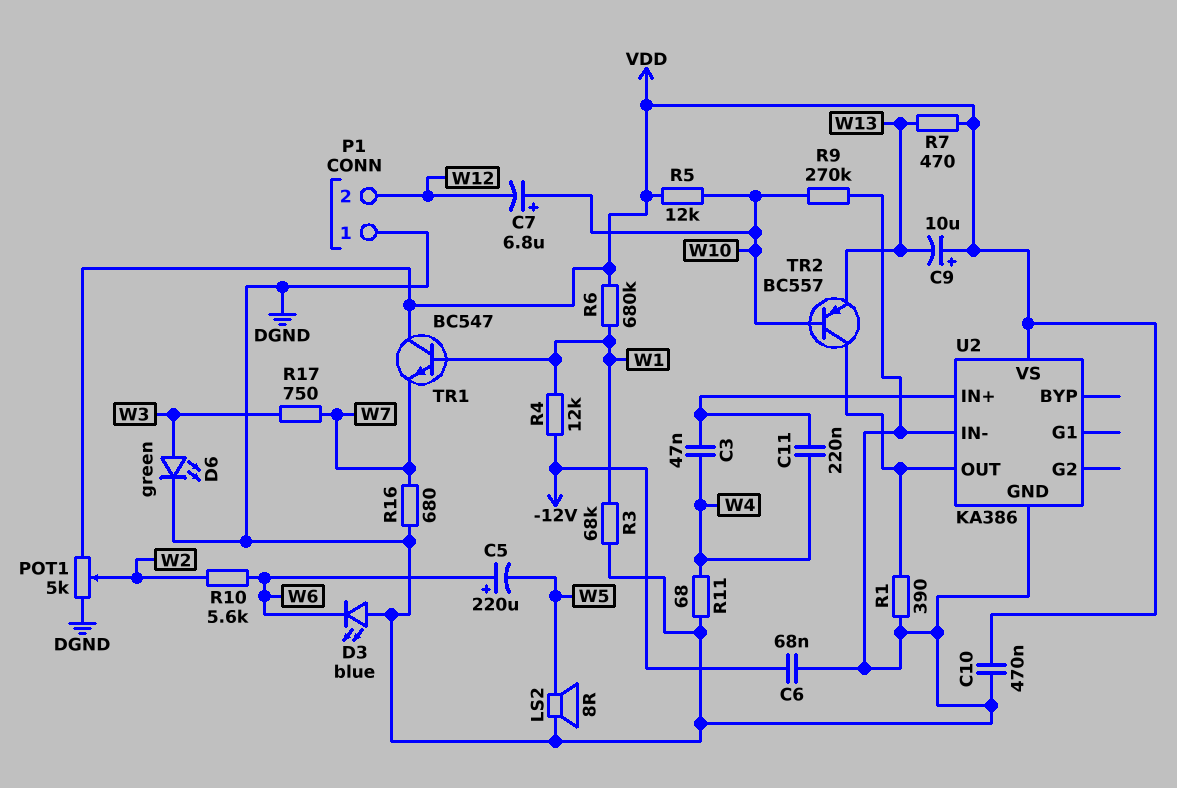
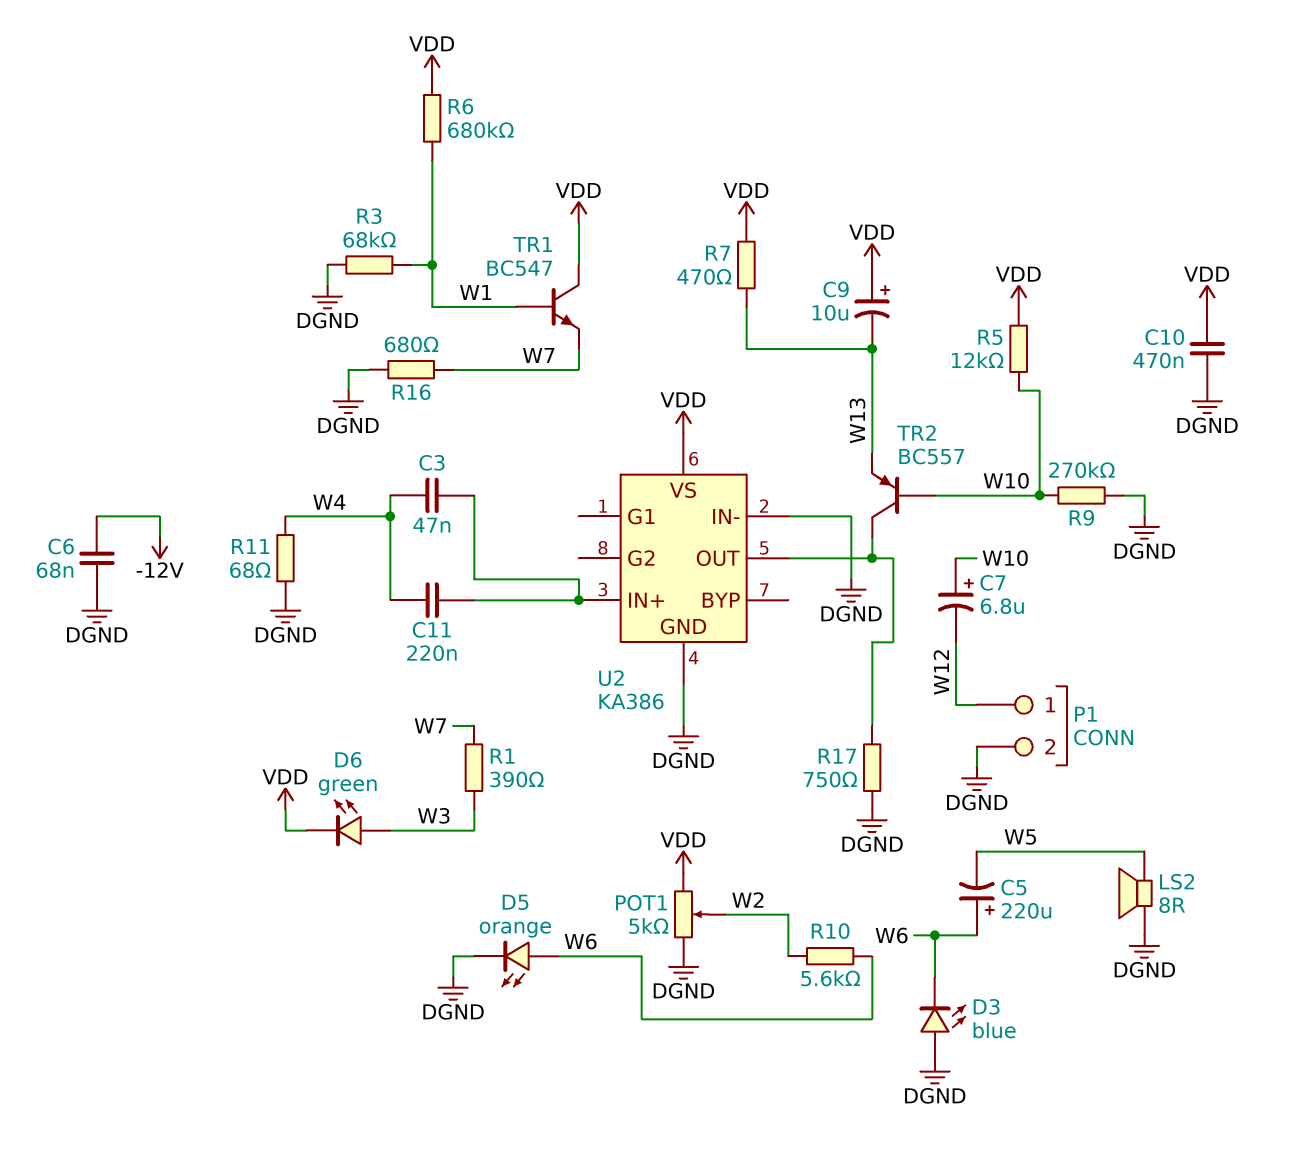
D5: none -> LED orange (A W6, K DGND)
D6: LED green (A W3, K DGND) -> LED green (A W3, K VDD)
P1 pin 1: DGND -> W12
P1 pin 2: W12 -> DGND
R1: 390 (DGND, U2/OUT) -> 390 (W3, W7)
R4: 12k (-12V, W1) -> none
R17: 750 (W3, W7) -> 750 (DGND, U2/OUT)

